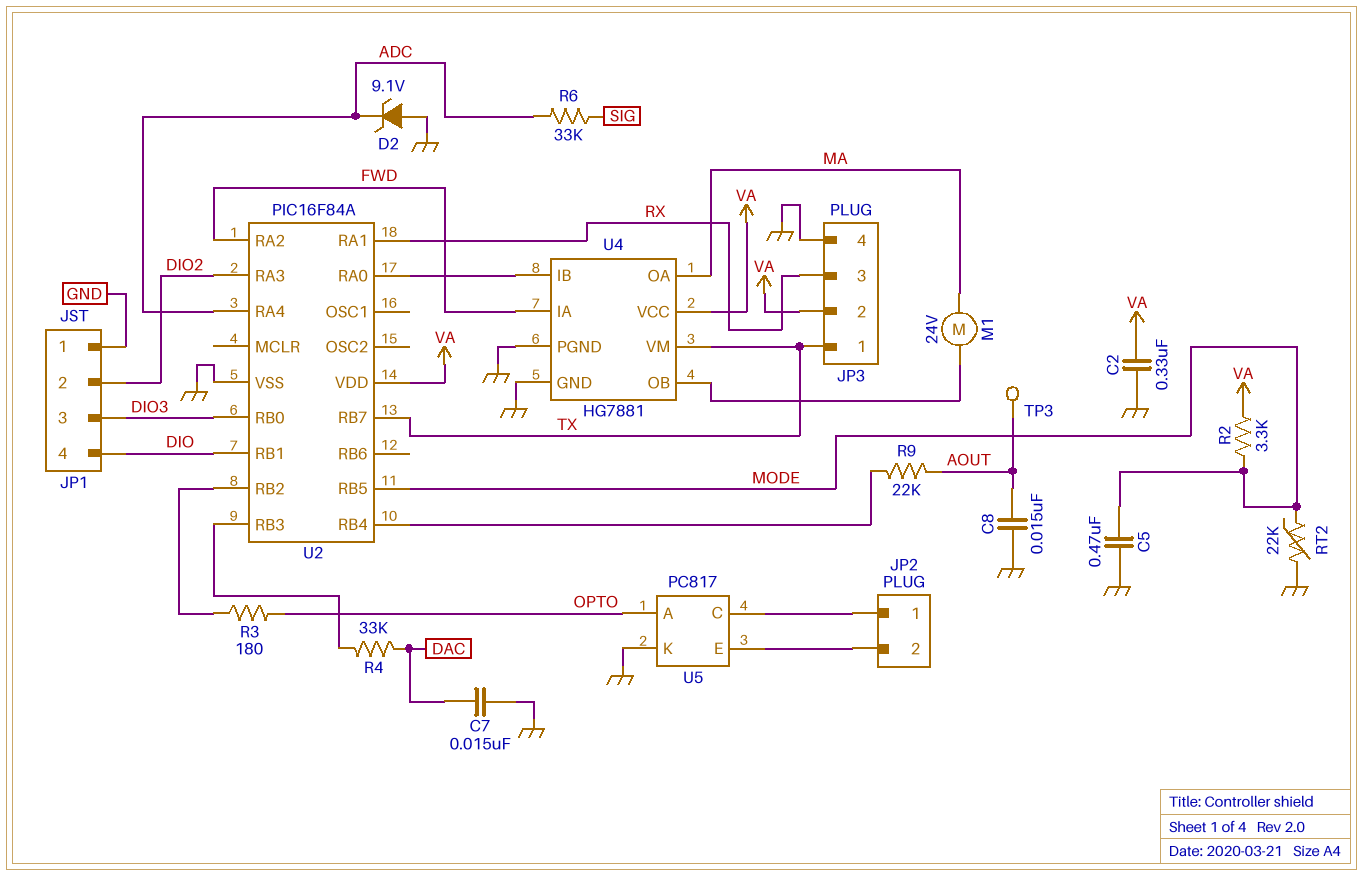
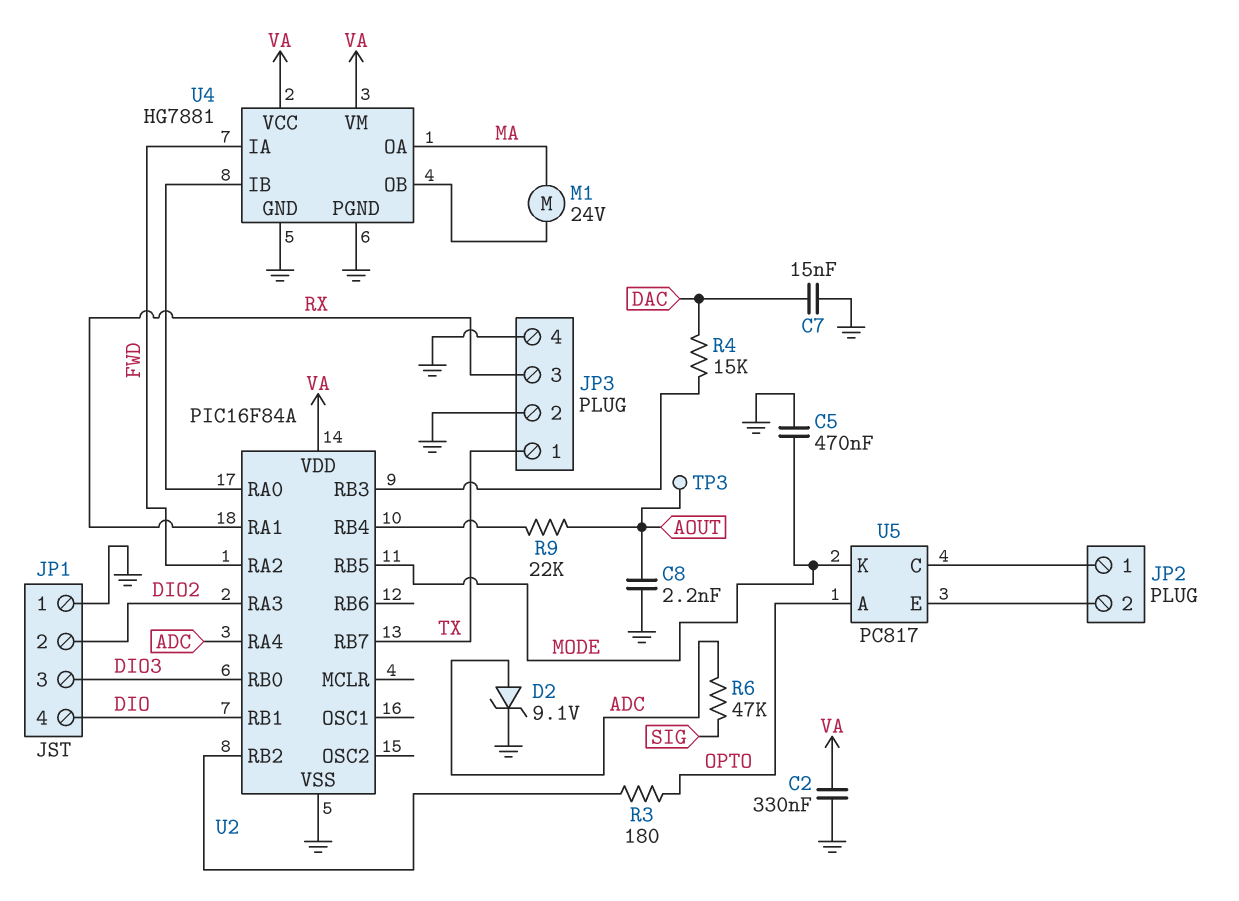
C8: 15nF (AOUT, GND) -> 2.2nF (AOUT, GND)
D2: zener 9.1V (A GND, K ADC) -> zener 9.1V (A ADC, K GND)
JP3 pin 2: VA -> GND
R2: 3.3k (MODE, VA) -> none
R4: 33k (DAC, U2/RB3) -> 15k (DAC, U2/RB3)
R6: 33k (ADC, SIG) -> 47k (ADC, SIG)
RT2: 22k (GND, MODE) -> none
U4 pin VM: TX -> VA
U5 pin K: GND -> MODE

